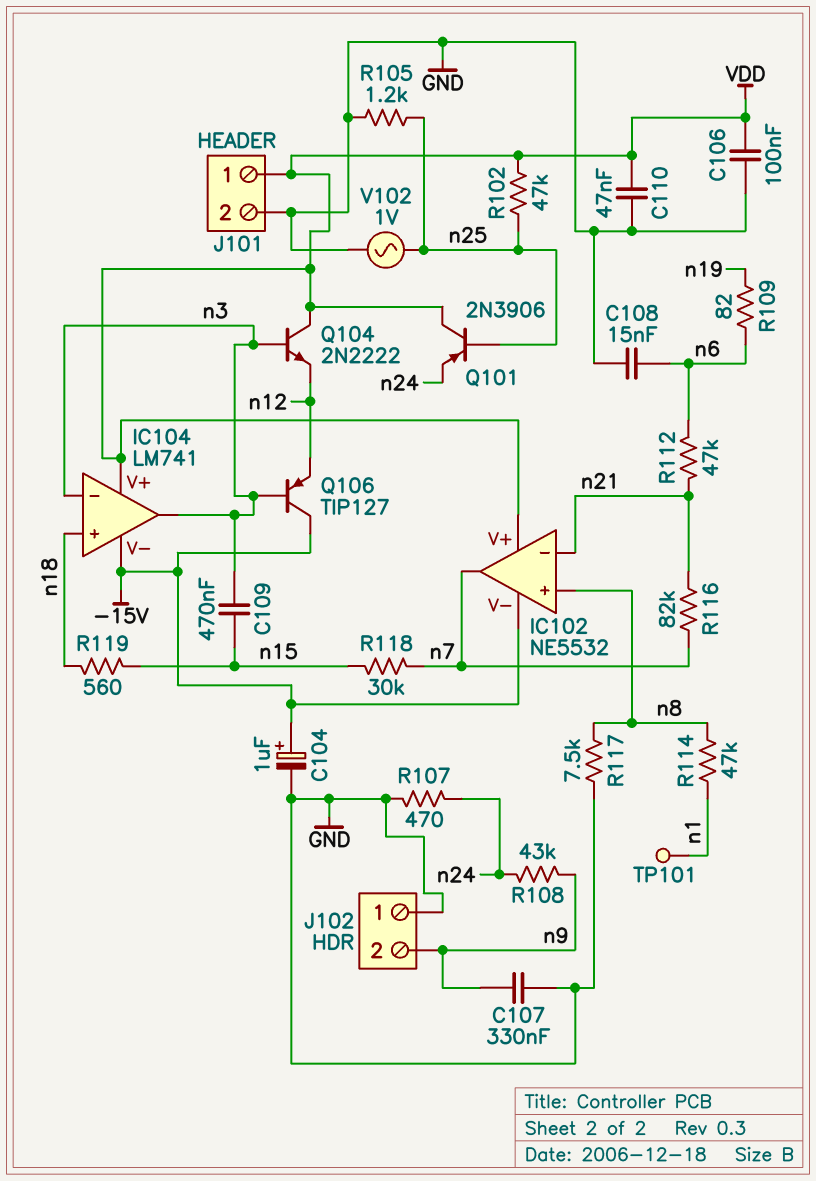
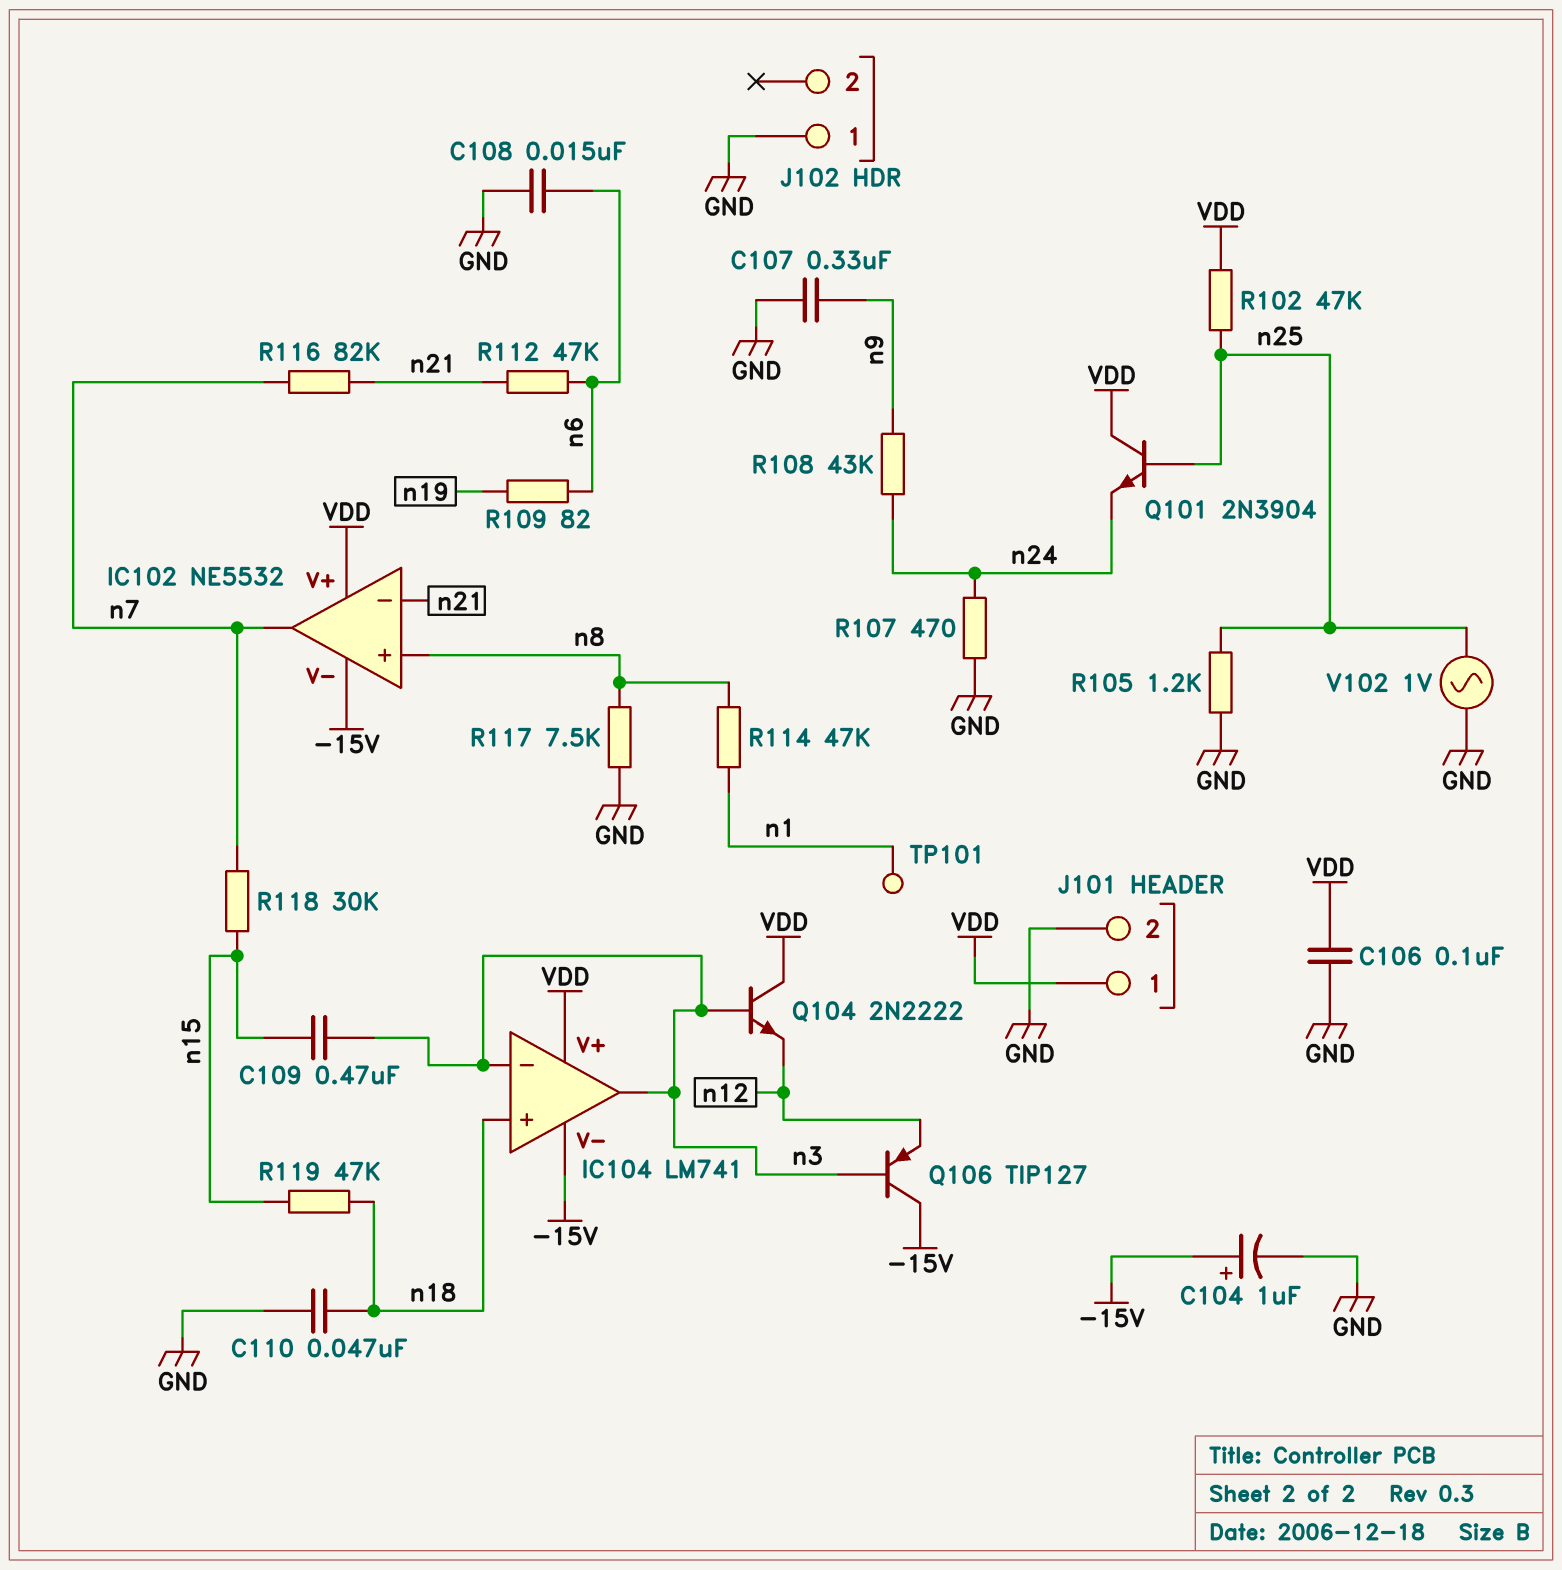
C110: 47nF (GND, VDD) -> 47nF (GND, n18)
J102 pin 2: n9 -> none
Q101: PNP 2N3906 (B n25, C VDD, E n24) -> NPN 2N3904 (B n25, C VDD, E n24)
R119: 560 (n15, n18) -> 47k (n15, n18)

